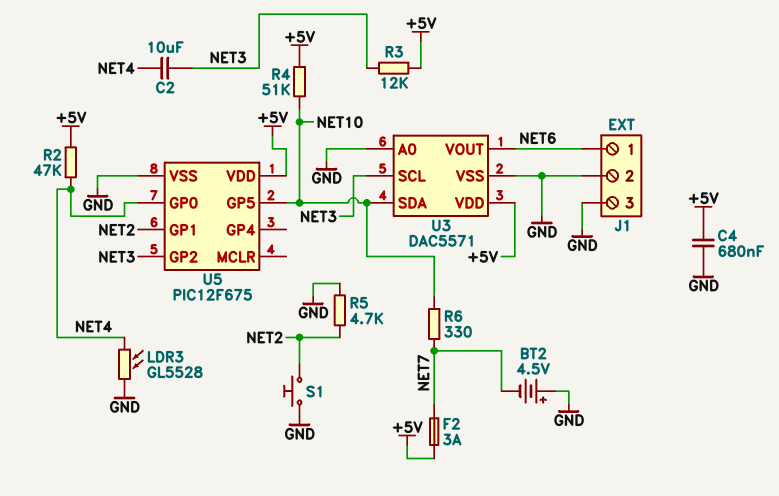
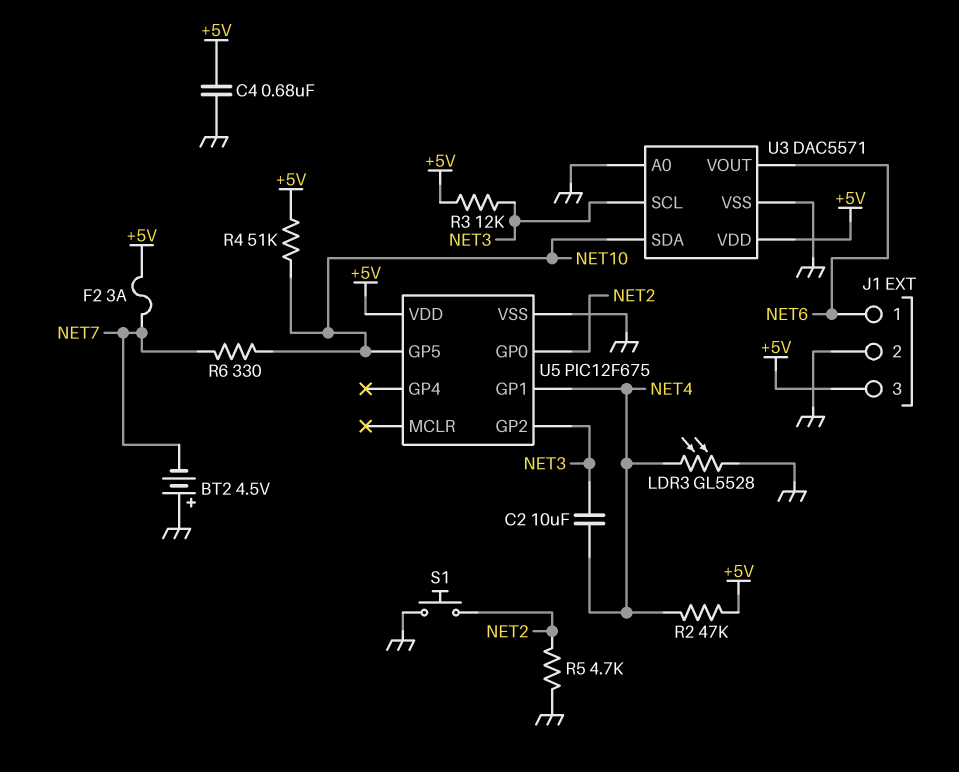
J1 pin 3: GND -> +5V
U5 pin GP0: NET4 -> NET2
U5 pin GP1: NET2 -> NET4

